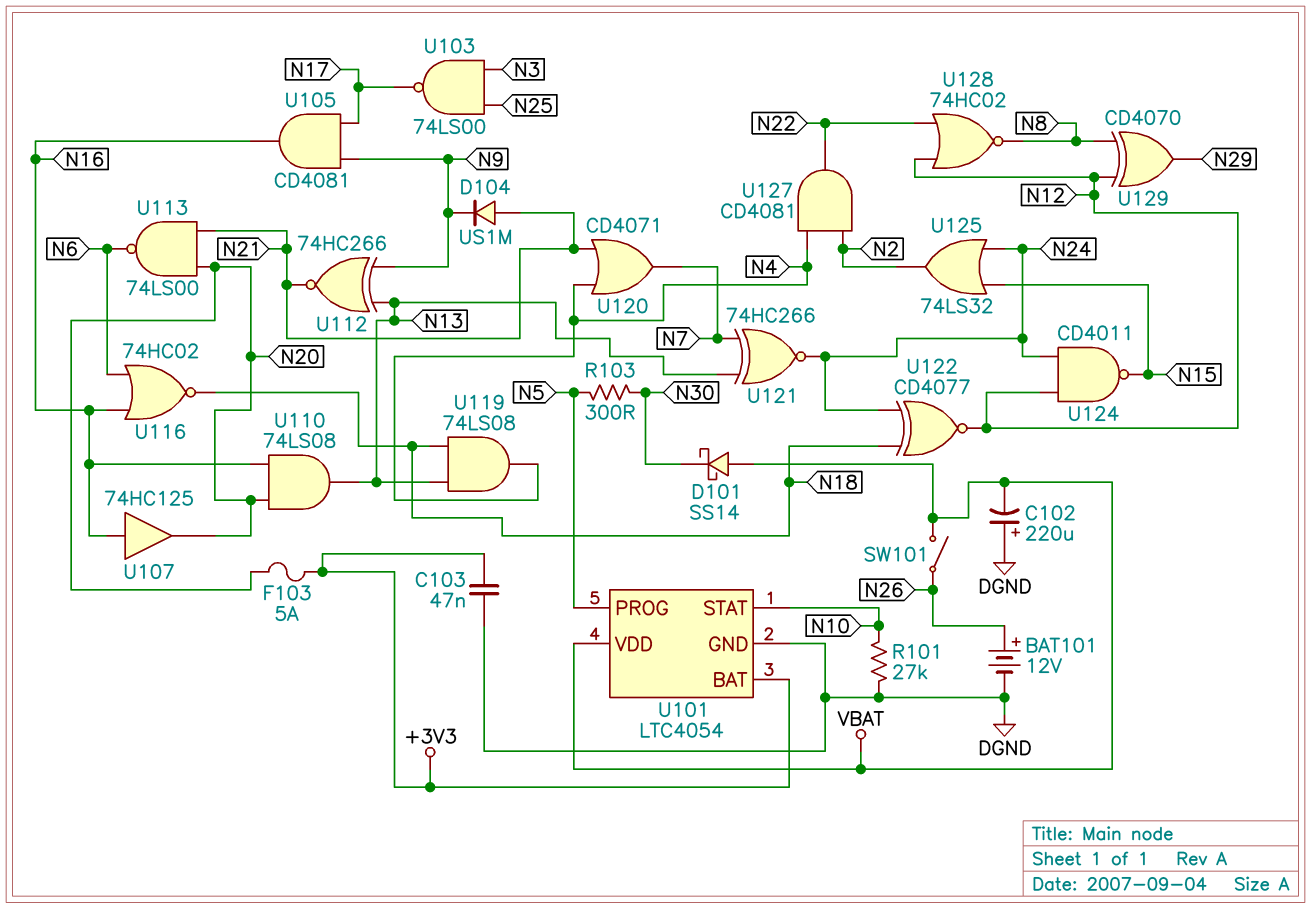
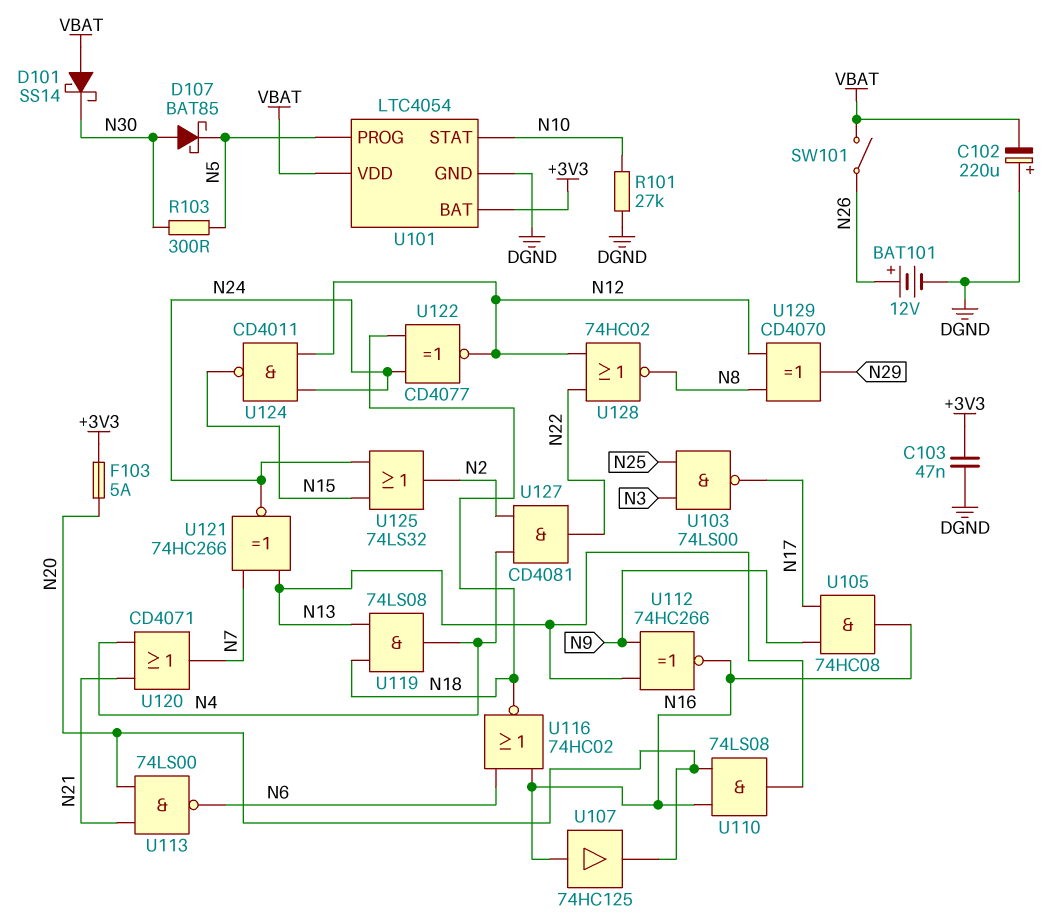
D104: diode US1M (A N21, K N9) -> none
D107: none -> schottky BAT85 (A N30, K N5)
U105: AND CD4081 (in N9, in N17, out N16) -> AND 74HC08 (in N9, in N17, out N16)
U112: XNOR 74HC266 (in N9, in N13, out N21) -> XNOR 74HC266 (in N9, in N13, out N16)

